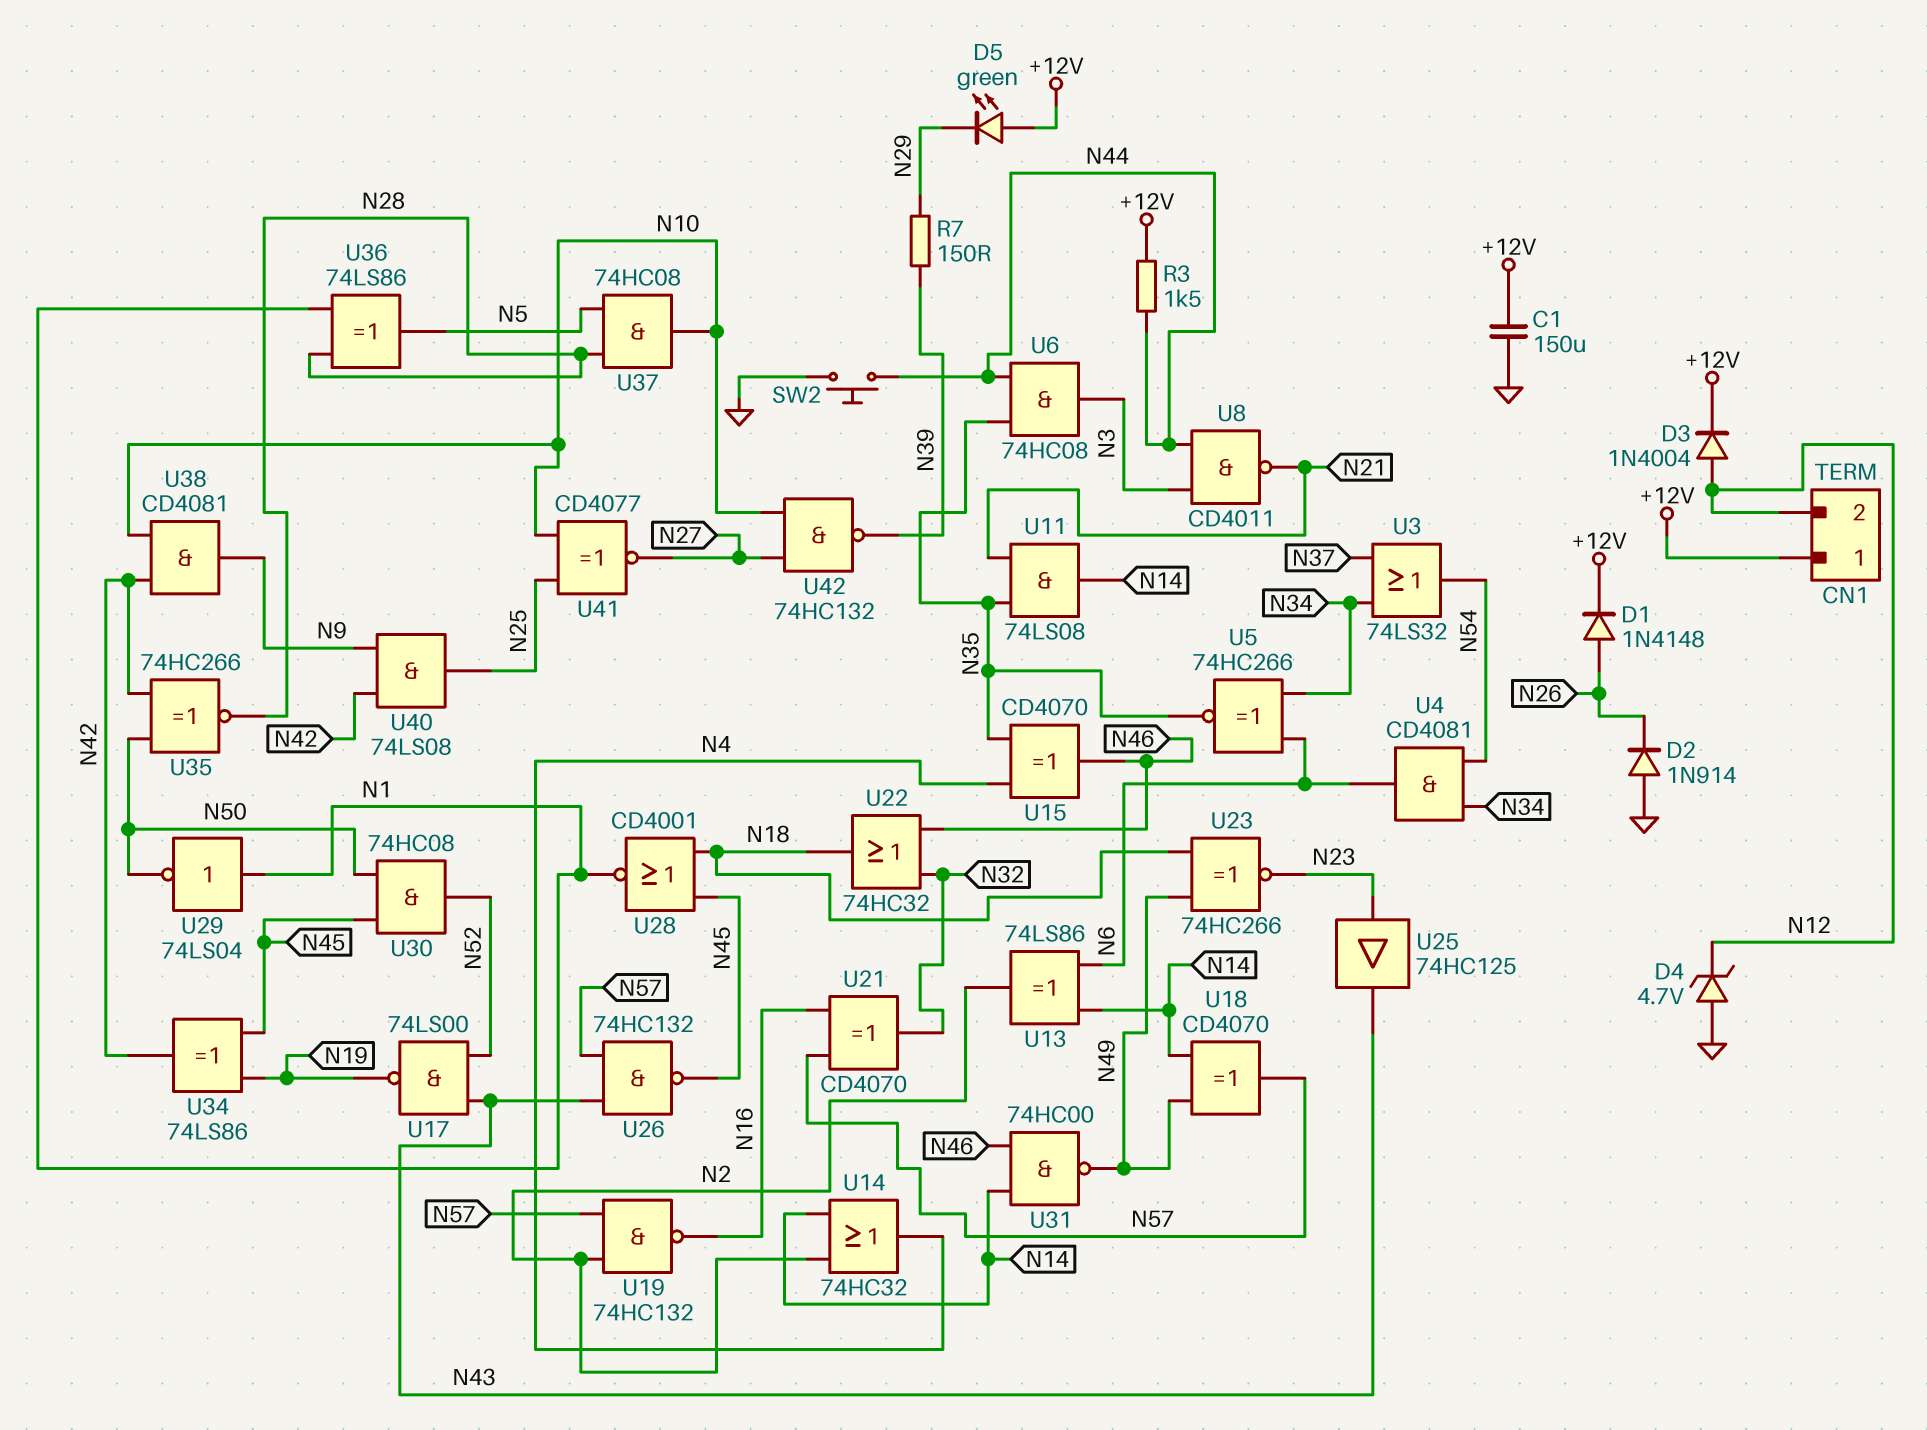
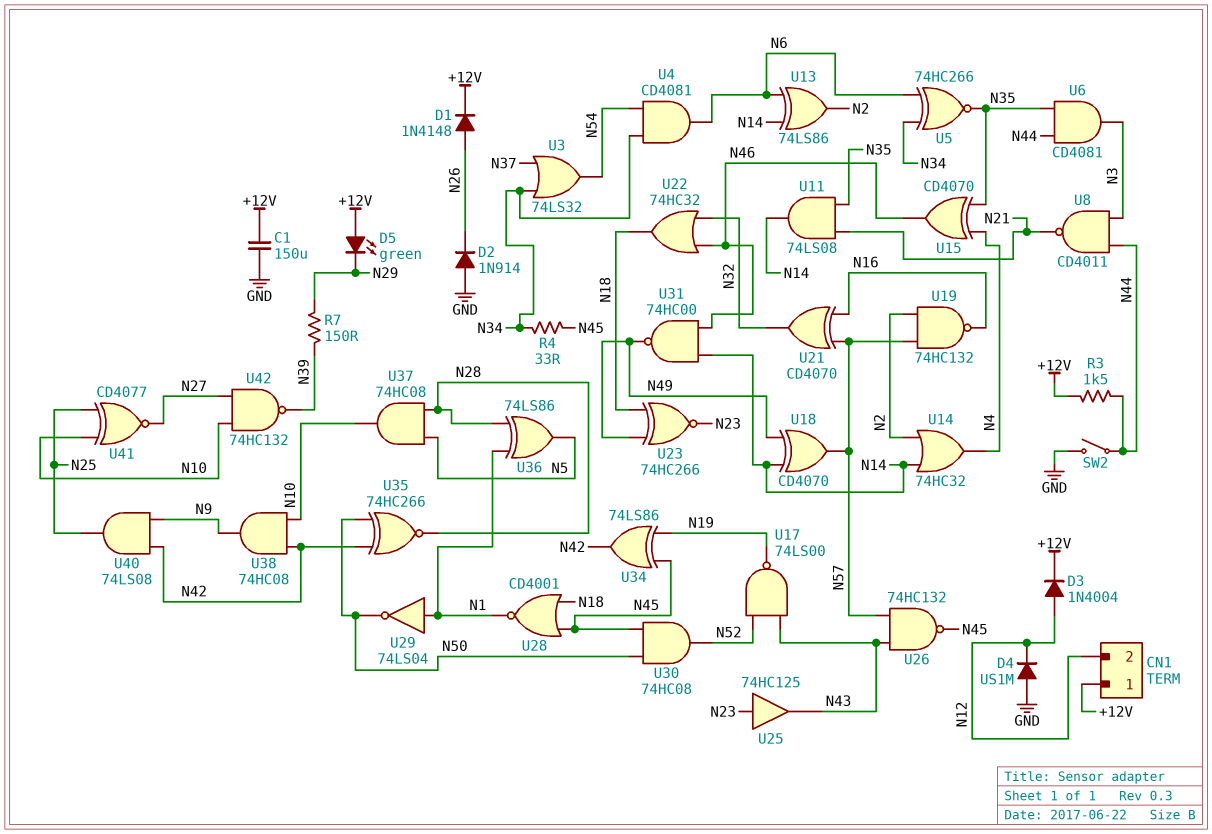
D4: zener 4.7V (A GND, K N12) -> diode US1M (A GND, K N12)
R4: none -> 33 (N34, N45)
SW2: button (GND, N44) -> switch (GND, N44)
U6: AND 74HC08 (in N35, in N44, out N3) -> AND CD4081 (in N35, in N44, out N3)
U38: AND CD4081 (in N10, in N42, out N9) -> AND 74HC08 (in N10, in N42, out N9)

